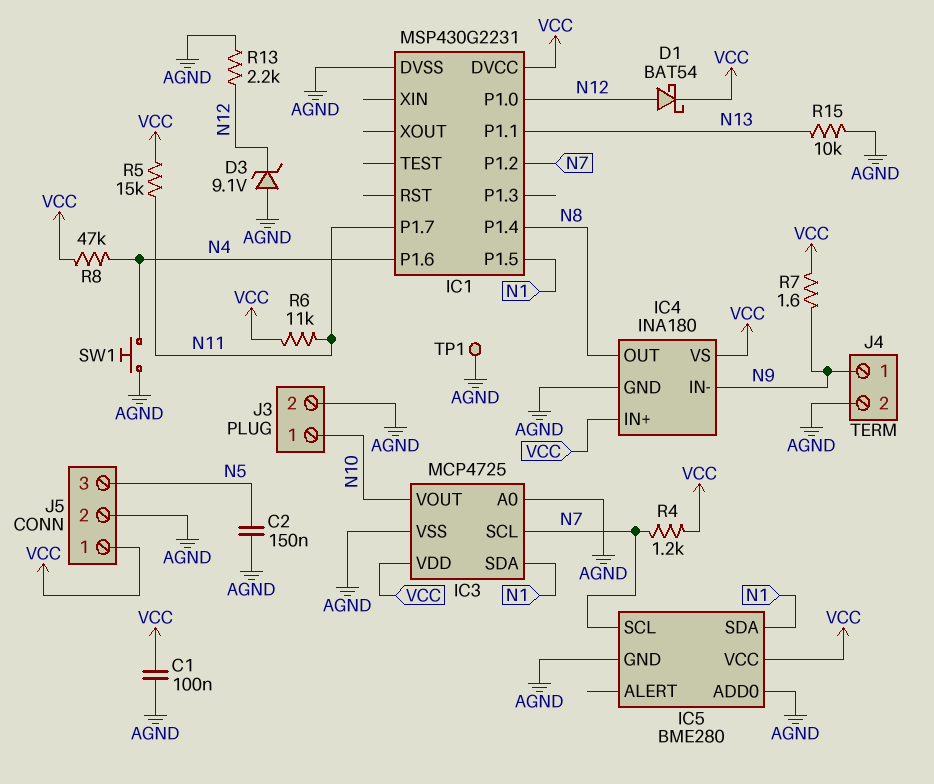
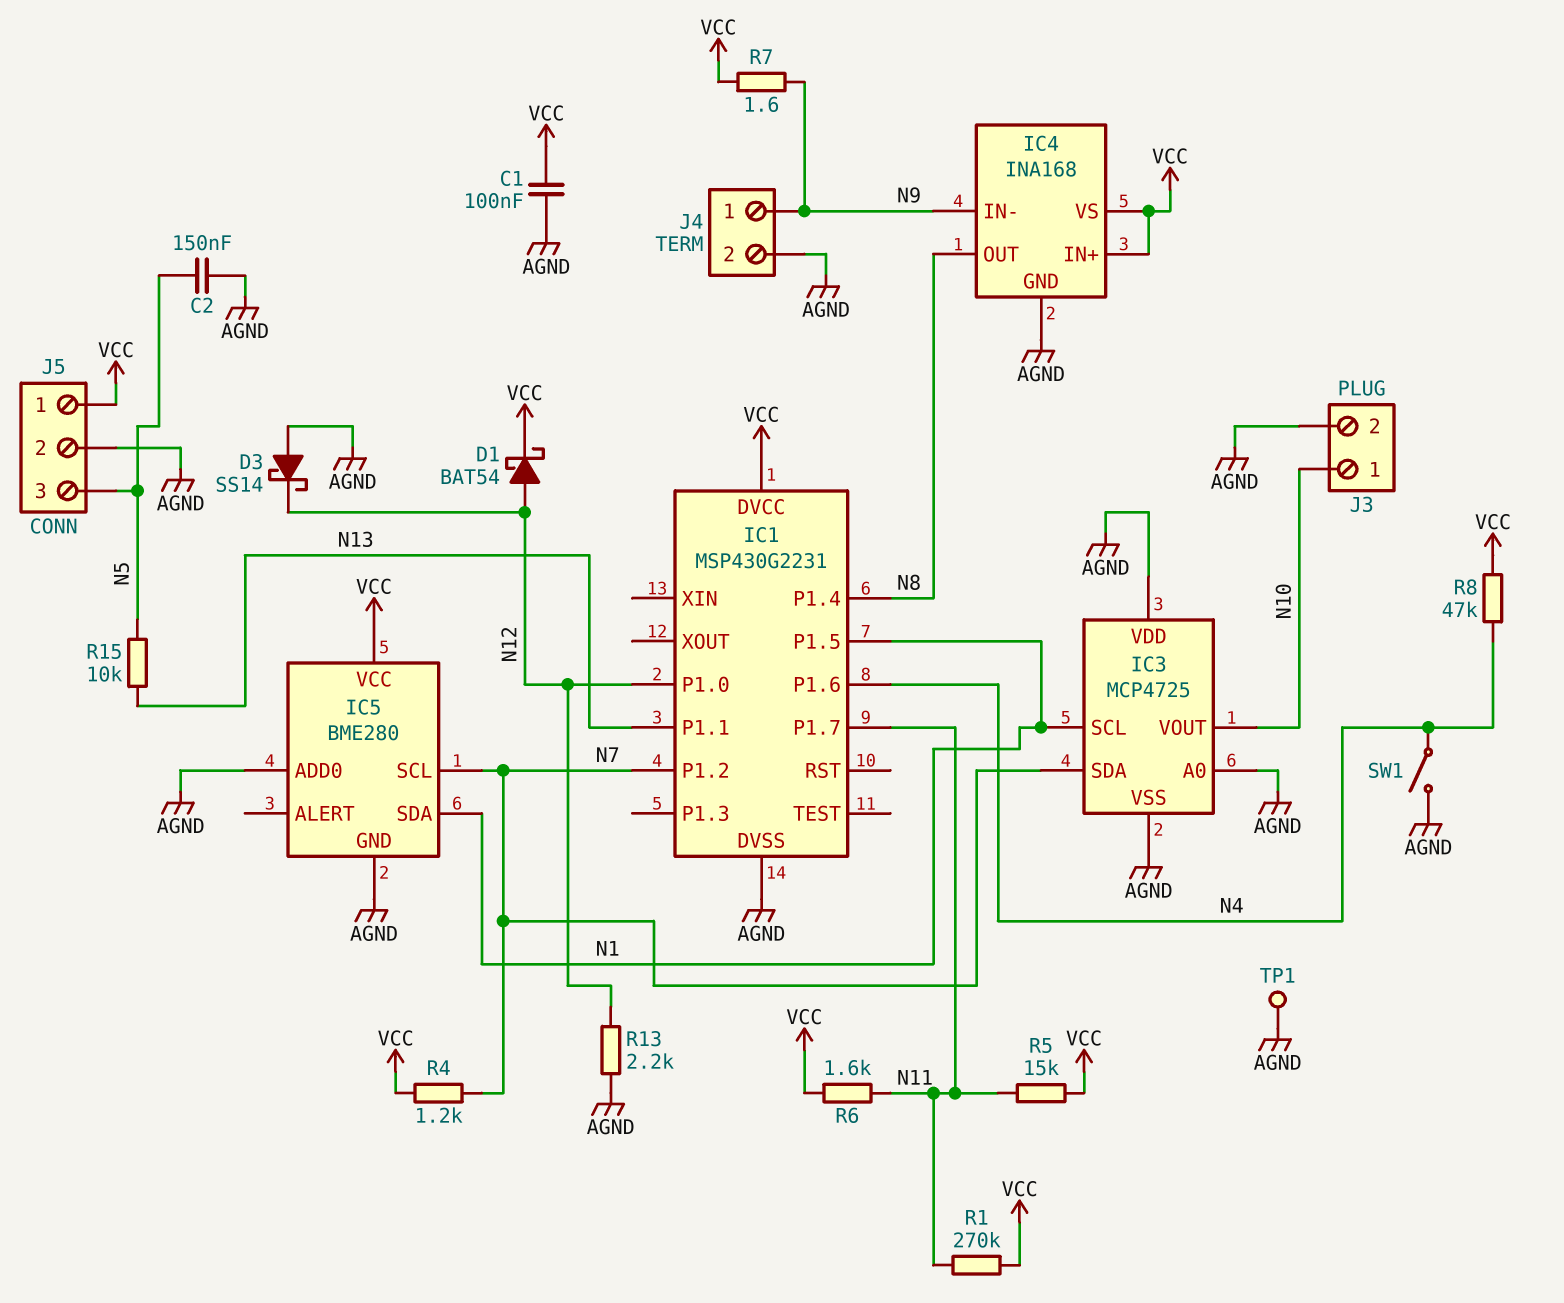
D3: zener 9.1V (A AGND, K N12) -> schottky SS14 (A AGND, K N12)
IC3 pin SCL: N7 -> N1
IC3 pin SDA: N1 -> N7
IC3 pin VDD: VCC -> AGND
IC4: INA180 -> INA168
R1: none -> 270k (N11, VCC)
R6: 11k (N11, VCC) -> 1.6k (N11, VCC)
R15: 10k (AGND, N13) -> 10k (N5, N13)
SW1: button (AGND, N4) -> switch (AGND, N4)

